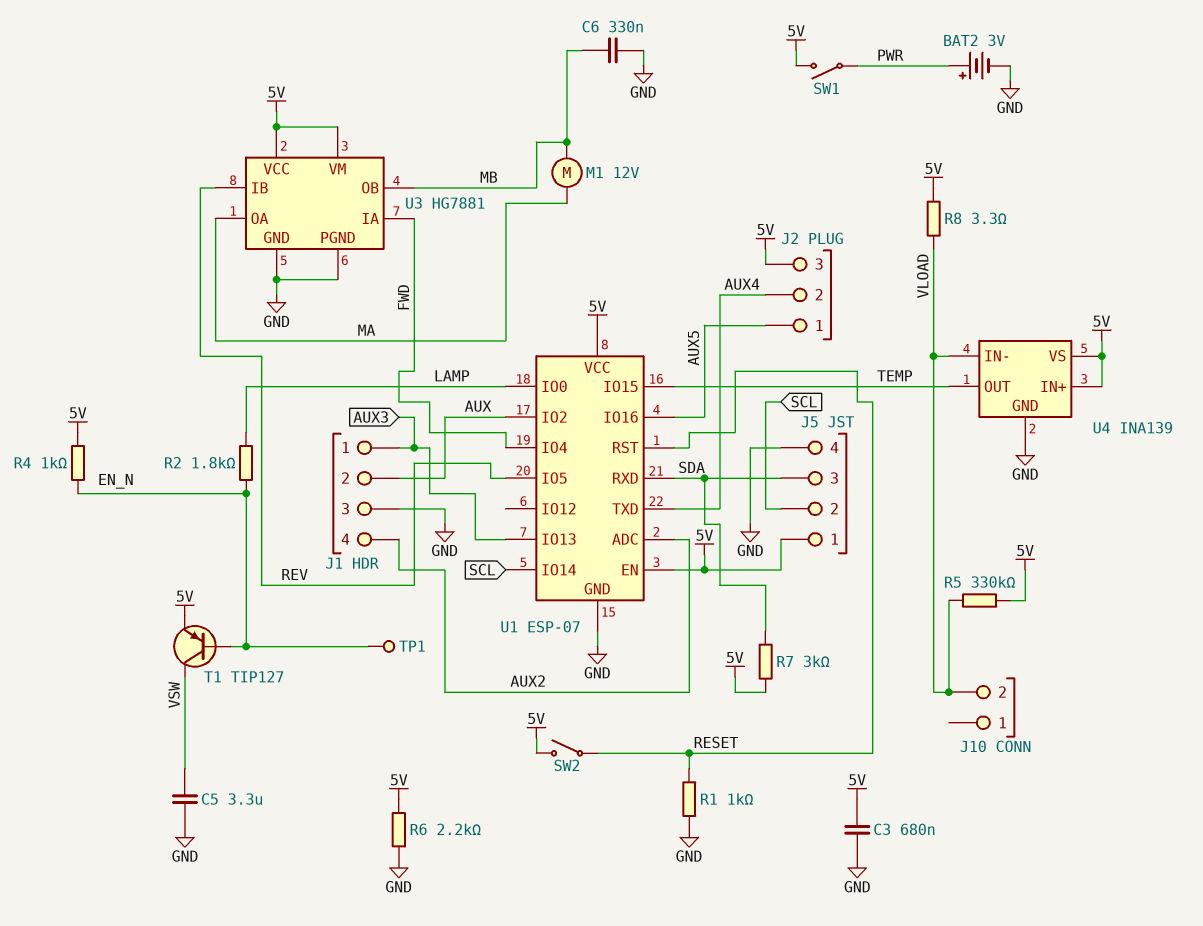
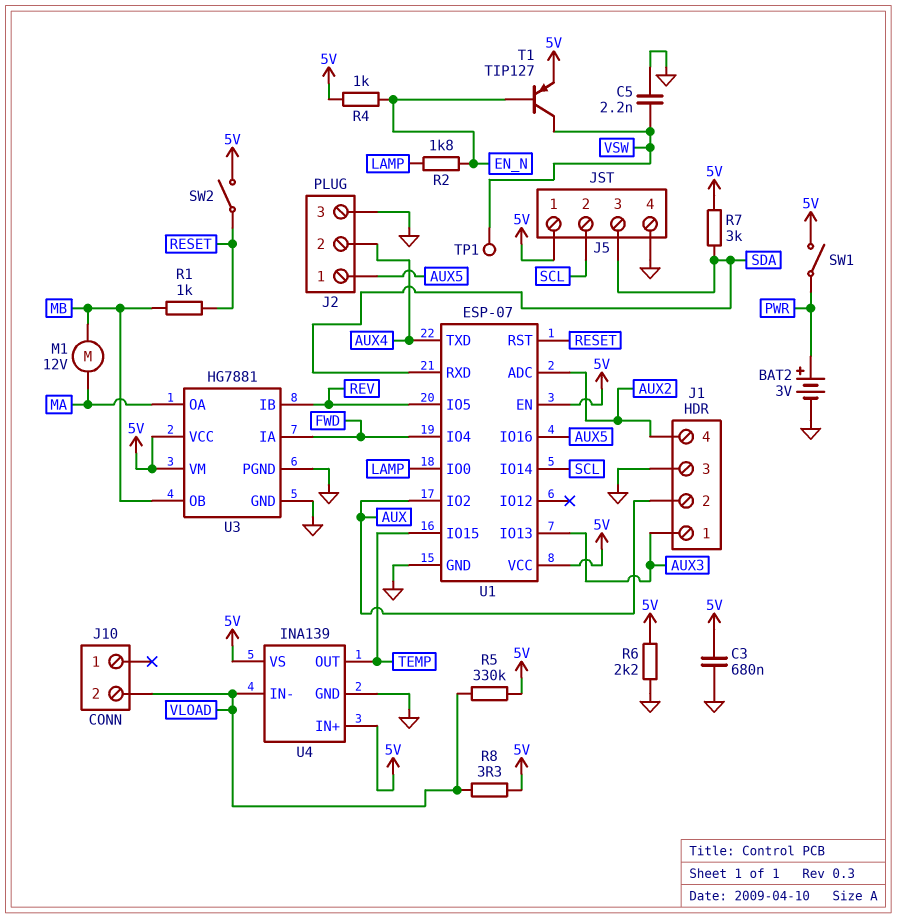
C5: 3.3uF (GND, VSW) -> 2.2nF (GND, VSW)
C6: 330nF (GND, MB) -> none
J2 pin 3: 5V -> GND
R1: 1k (GND, RESET) -> 1k (MB, RESET)
TP1: test point (EN_N) -> test point (VSW)

